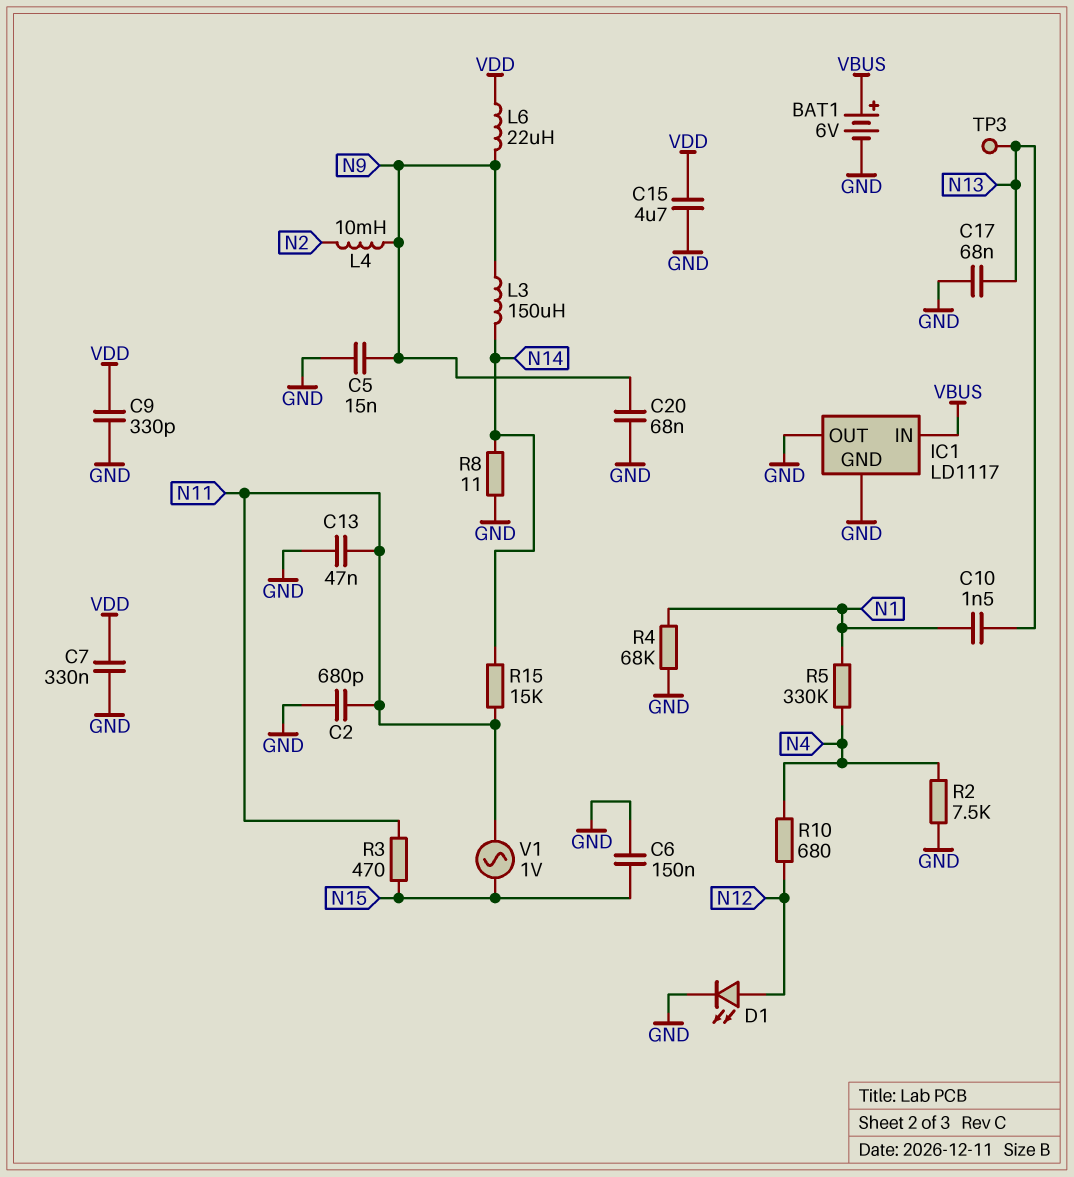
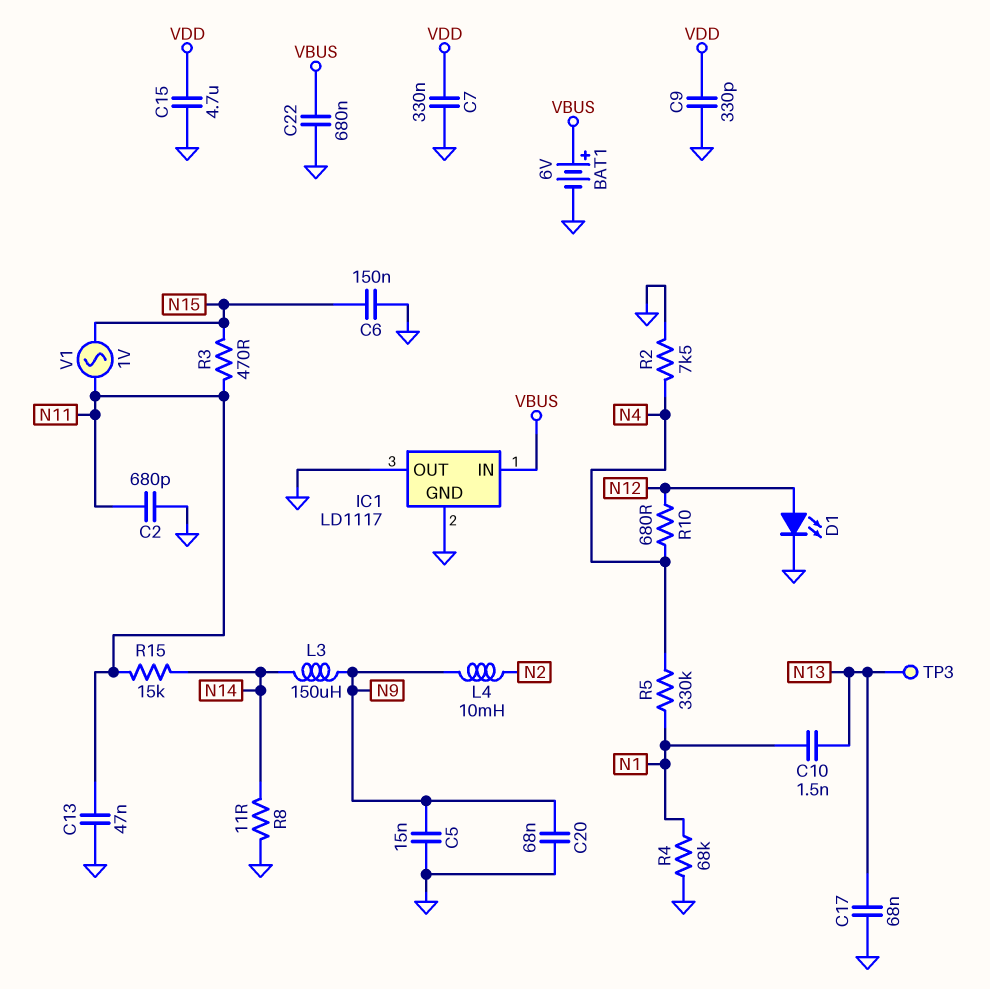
C22: none -> 680nF (GND, VBUS)
L6: 22uH (N9, VDD) -> none

